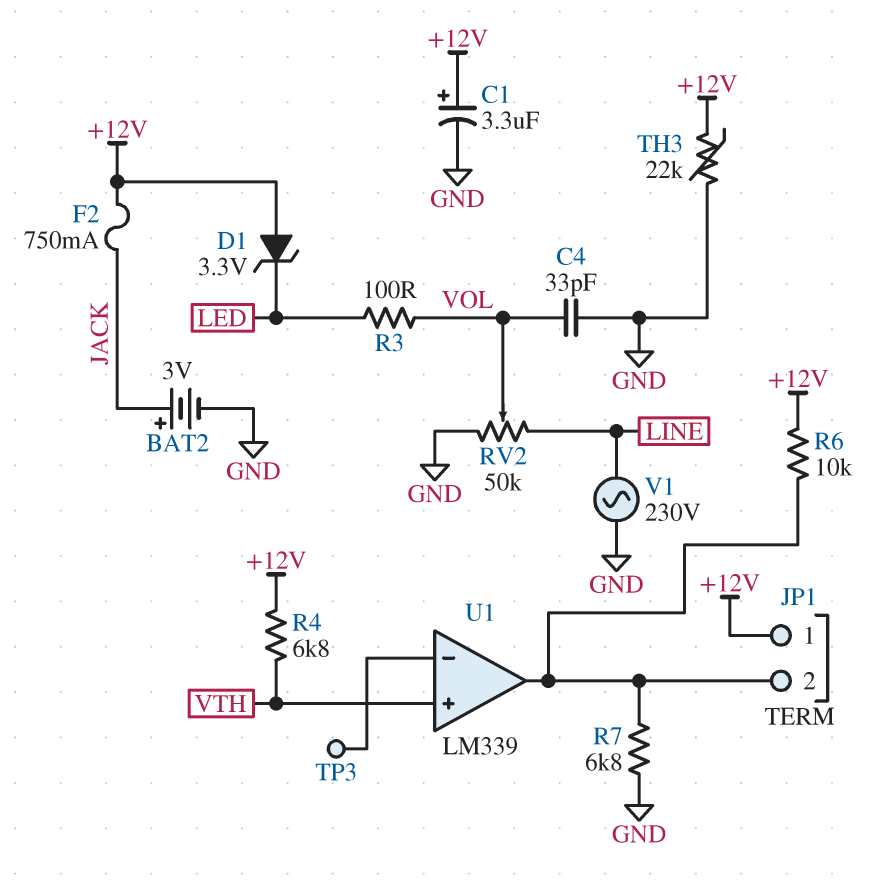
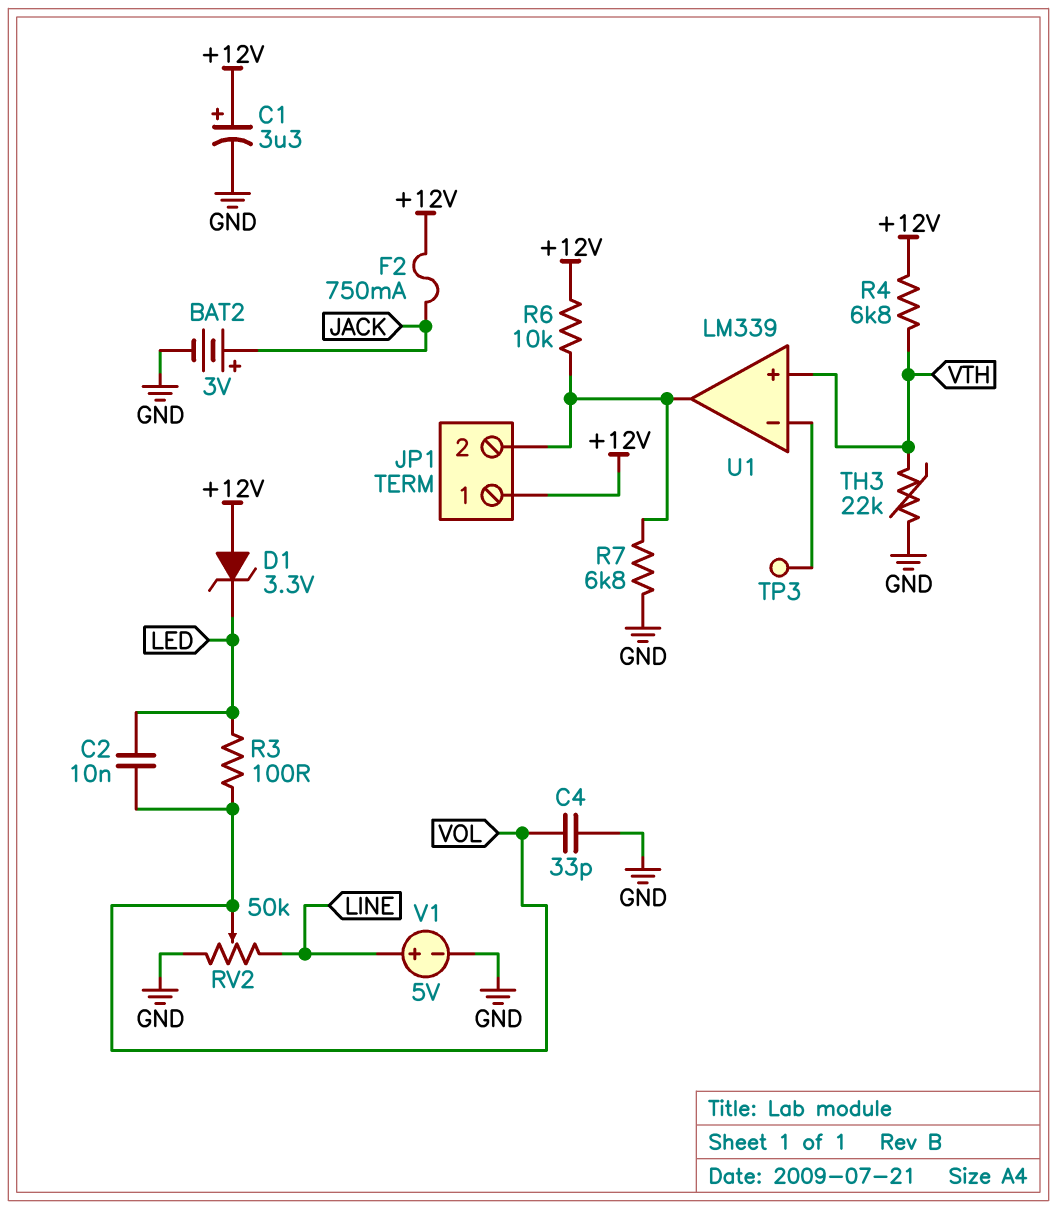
C2: none -> 10nF (LED, VOL)
TH3: 22k (+12V, GND) -> 22k (GND, VTH)
V1: AC 230V (GND, LINE) -> 5V (plus LINE, minus GND)

